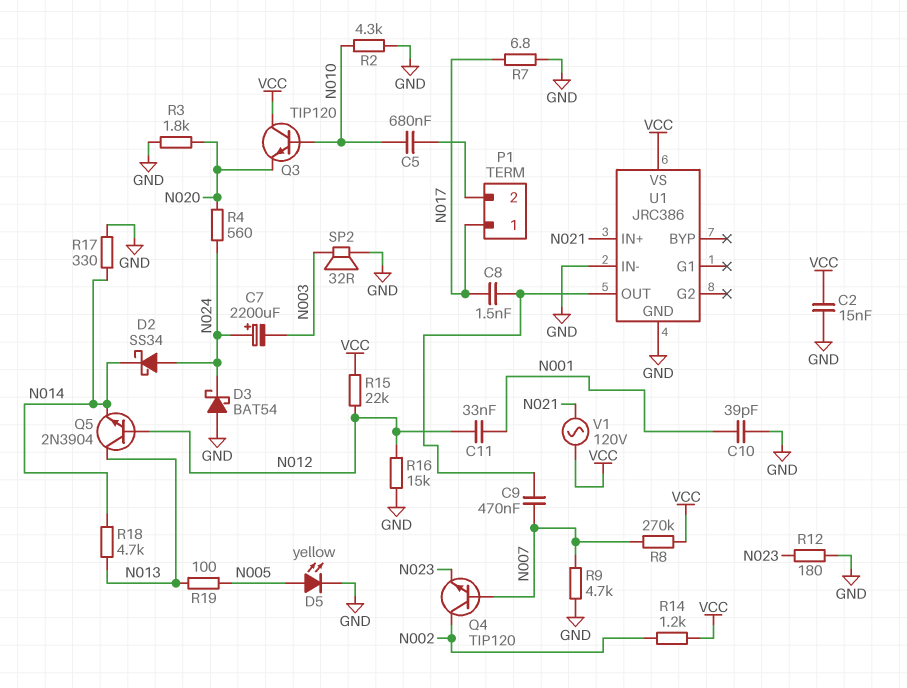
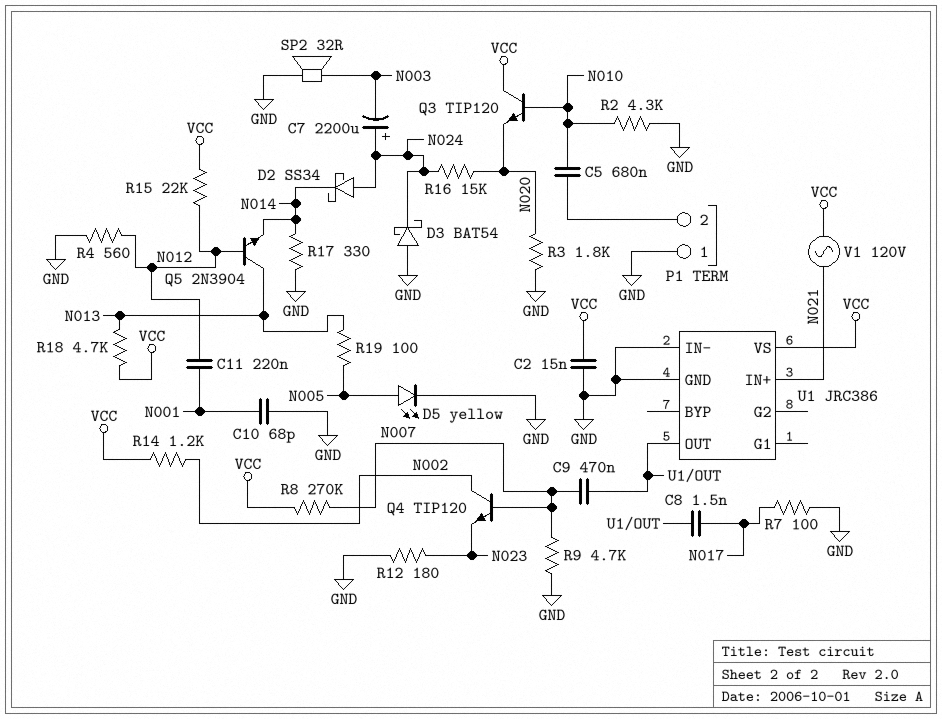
C10: 39pF (GND, N001) -> 68pF (GND, N001)
C11: 33nF (N001, N012) -> 220nF (N001, N012)
P1 pin 1: N017 -> GND
R4: 560 (N020, N024) -> 560 (GND, N012)
R7: 6.8 (GND, N017) -> 100 (GND, N017)
R16: 15k (GND, N012) -> 15k (N020, N024)
R18: 4.7k (N013, N014) -> 4.7k (N013, VCC)

